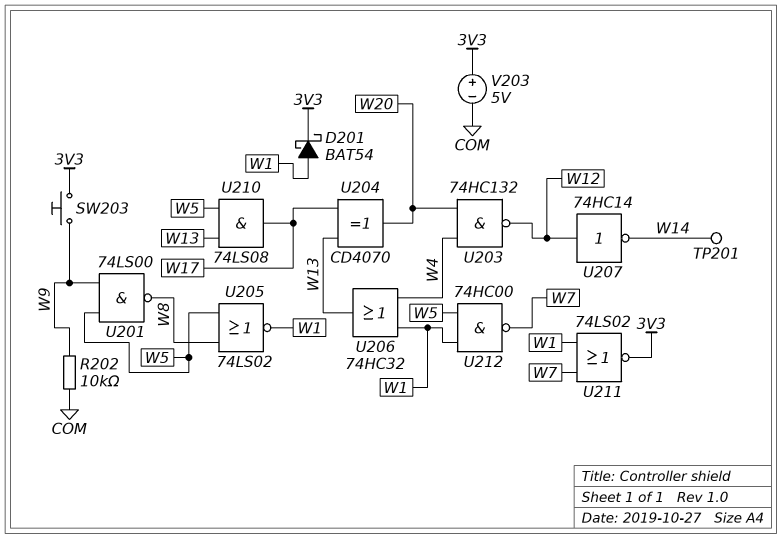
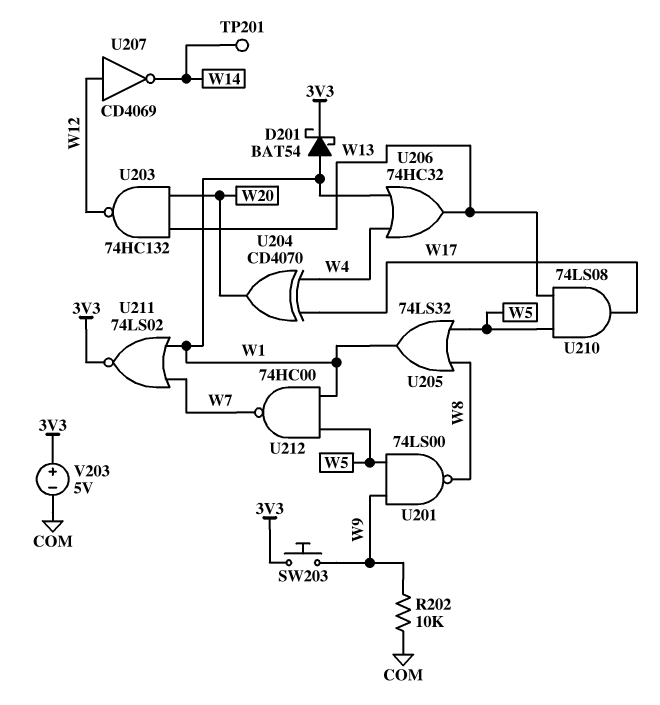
U203: NAND 74HC132 (in W4, in W20, out W12) -> NAND 74HC132 (in W13, in W20, out W12)
U204: XOR CD4070 (in W13, in W17, out W20) -> XOR CD4070 (in W4, in W17, out W20)
U205: NOR 74LS02 (in W5, in W8, out W1) -> OR 74LS32 (in W5, in W8, out W1)
U207: NOT 74HC14 (in W12, out W14) -> NOT CD4069 (in W12, out W14)

